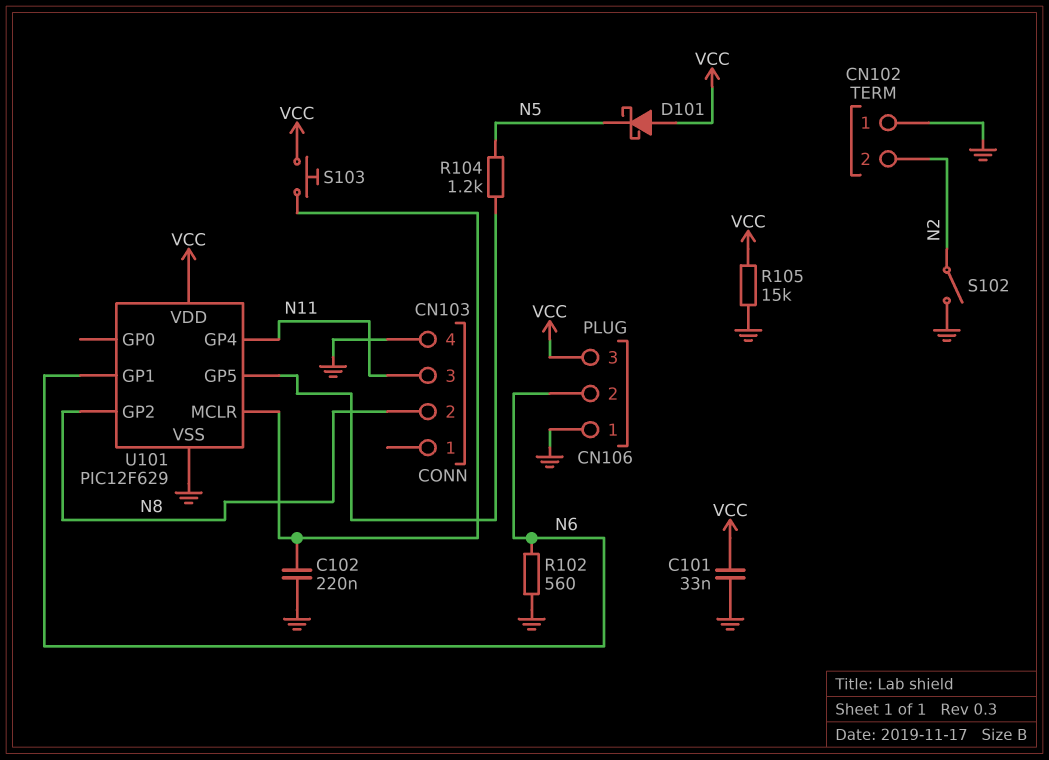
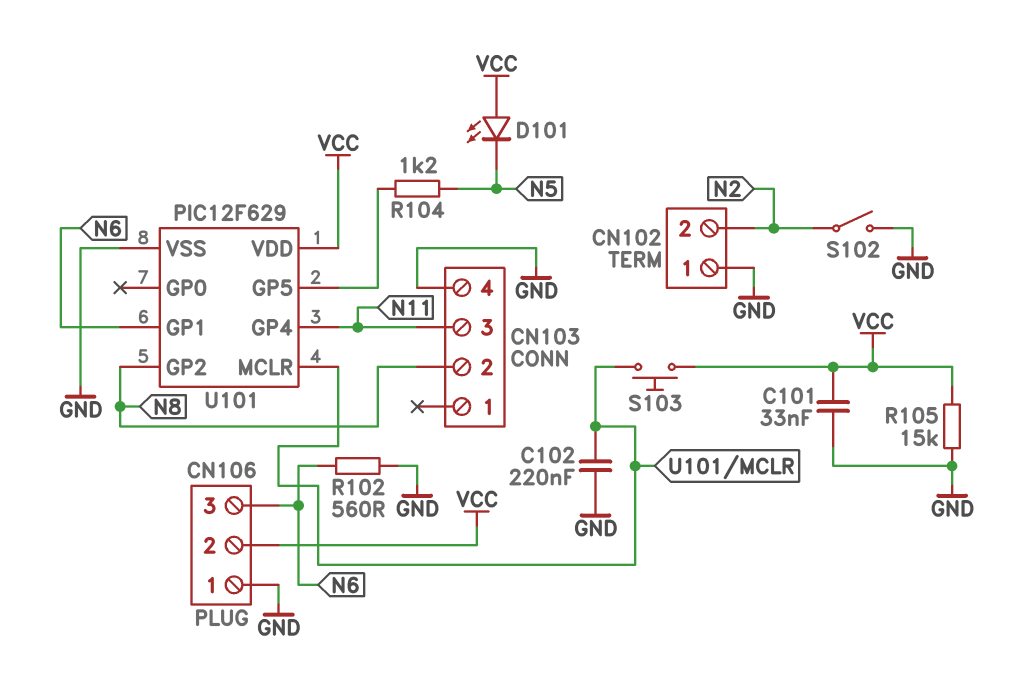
CN106 pin 2: N6 -> VCC
CN106 pin 3: VCC -> N6
D101: schottky (A VCC, K N5) -> LED (A VCC, K N5)

